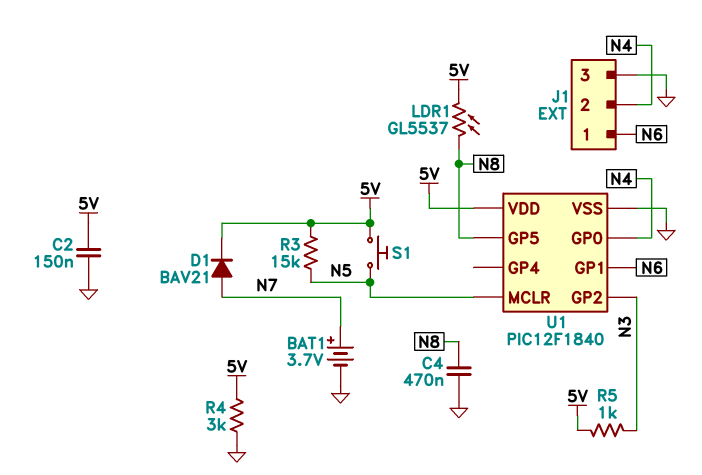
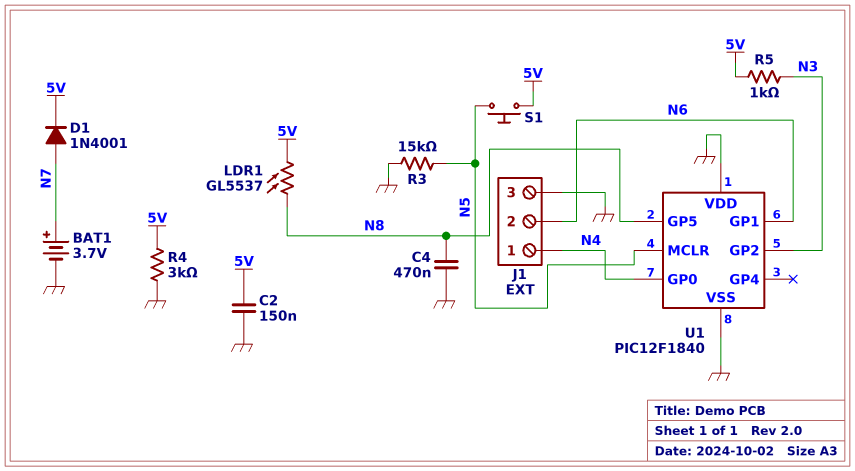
D1: diode BAV21 (A N7, K 5V) -> diode 1N4001 (A N7, K 5V)
J1 pin 1: N6 -> N4
J1 pin 2: N4 -> N6
R3: 15k (5V, N5) -> 15k (GND, N5)
U1 pin VDD: 5V -> GND

